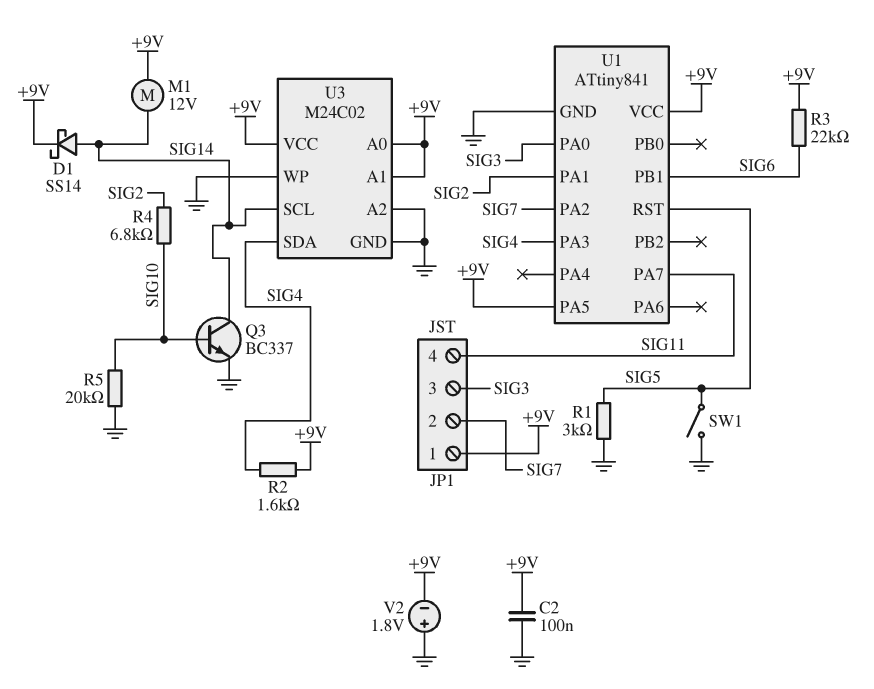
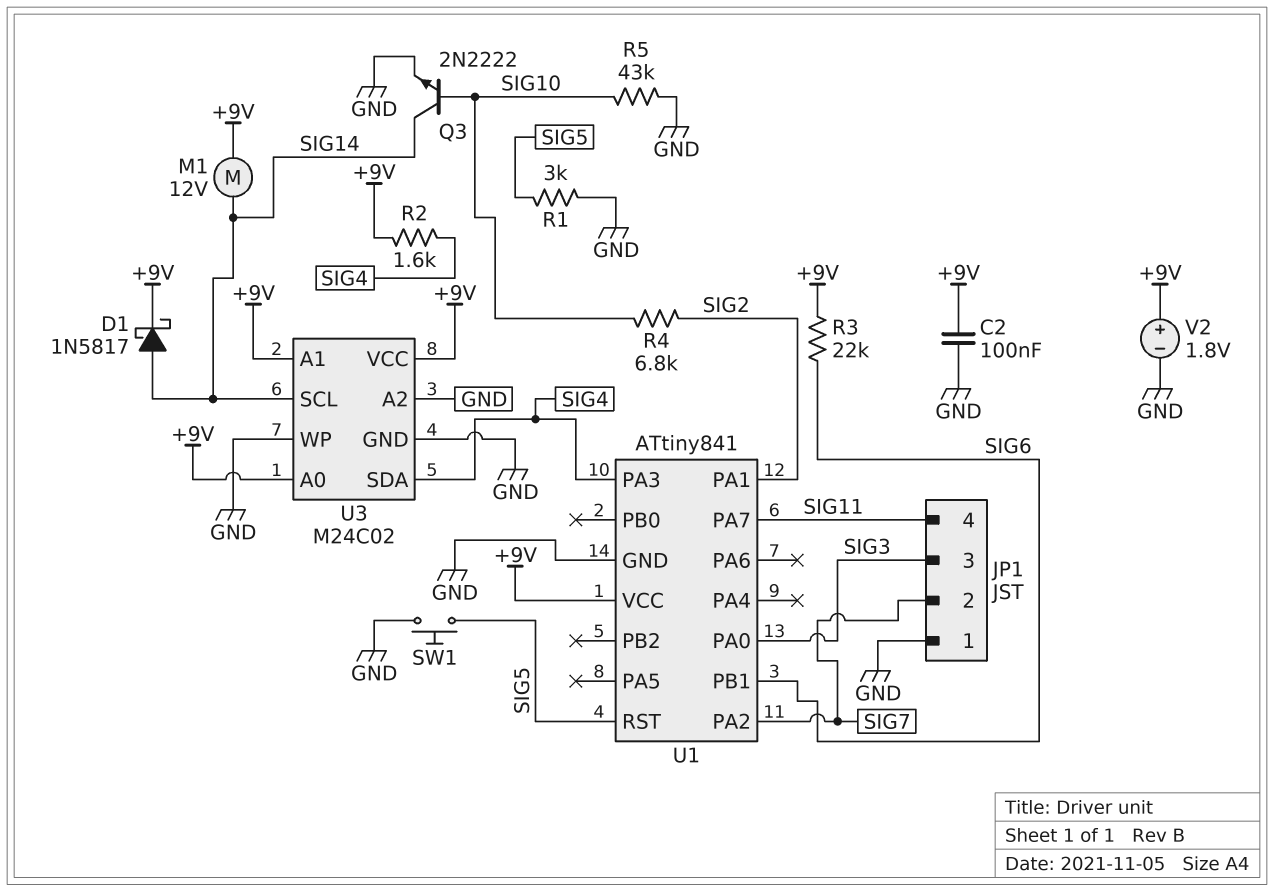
D1: schottky SS14 (A SIG14, K +9V) -> schottky 1N5817 (A SIG14, K +9V)
JP1 pin 1: +9V -> GND
Q3: NPN BC337 (B SIG10, C SIG14, E GND) -> NPN 2N2222 (B SIG10, C SIG14, E GND)
R5: 20k (GND, SIG10) -> 43k (GND, SIG10)
SW1: switch (GND, SIG5) -> button (GND, SIG5)
U1 pin PA5: +9V -> none
V2: 1.8V (plus GND, minus +9V) -> 1.8V (plus +9V, minus GND)

